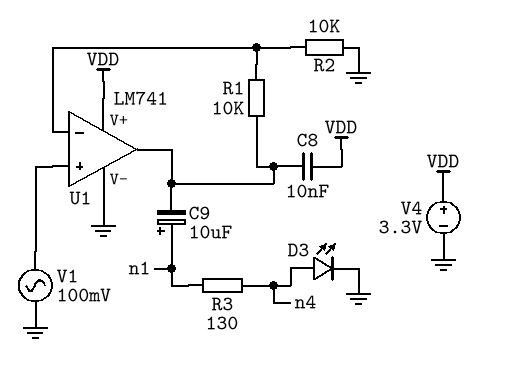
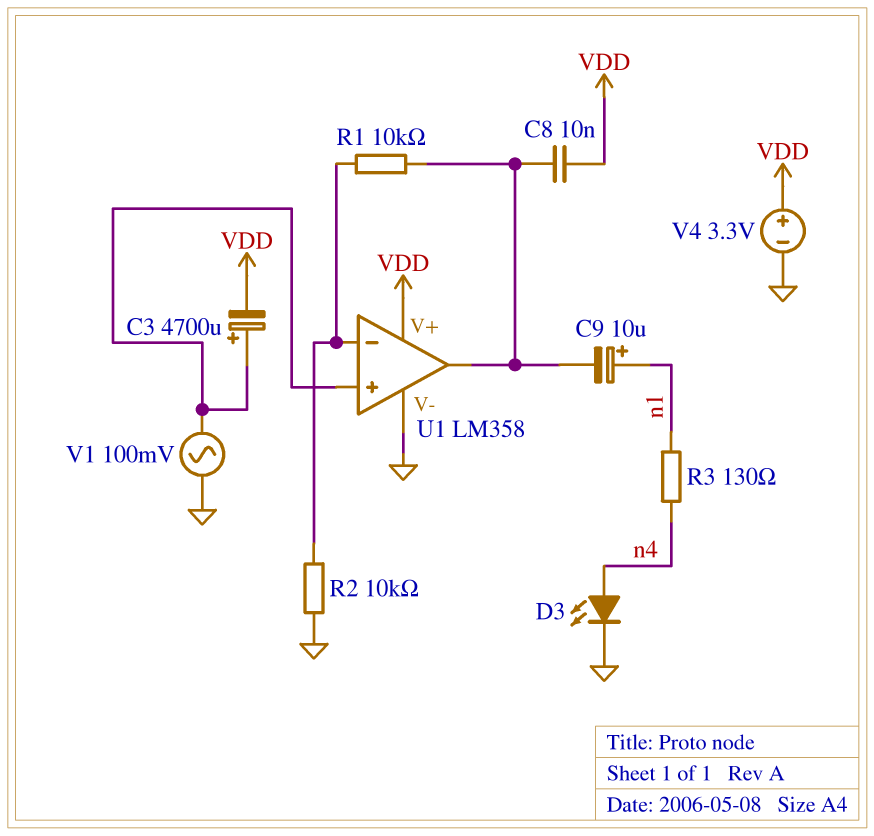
C3: none -> 4700uF (plus U1/in+, minus VDD)
U1: LM741 -> LM358

